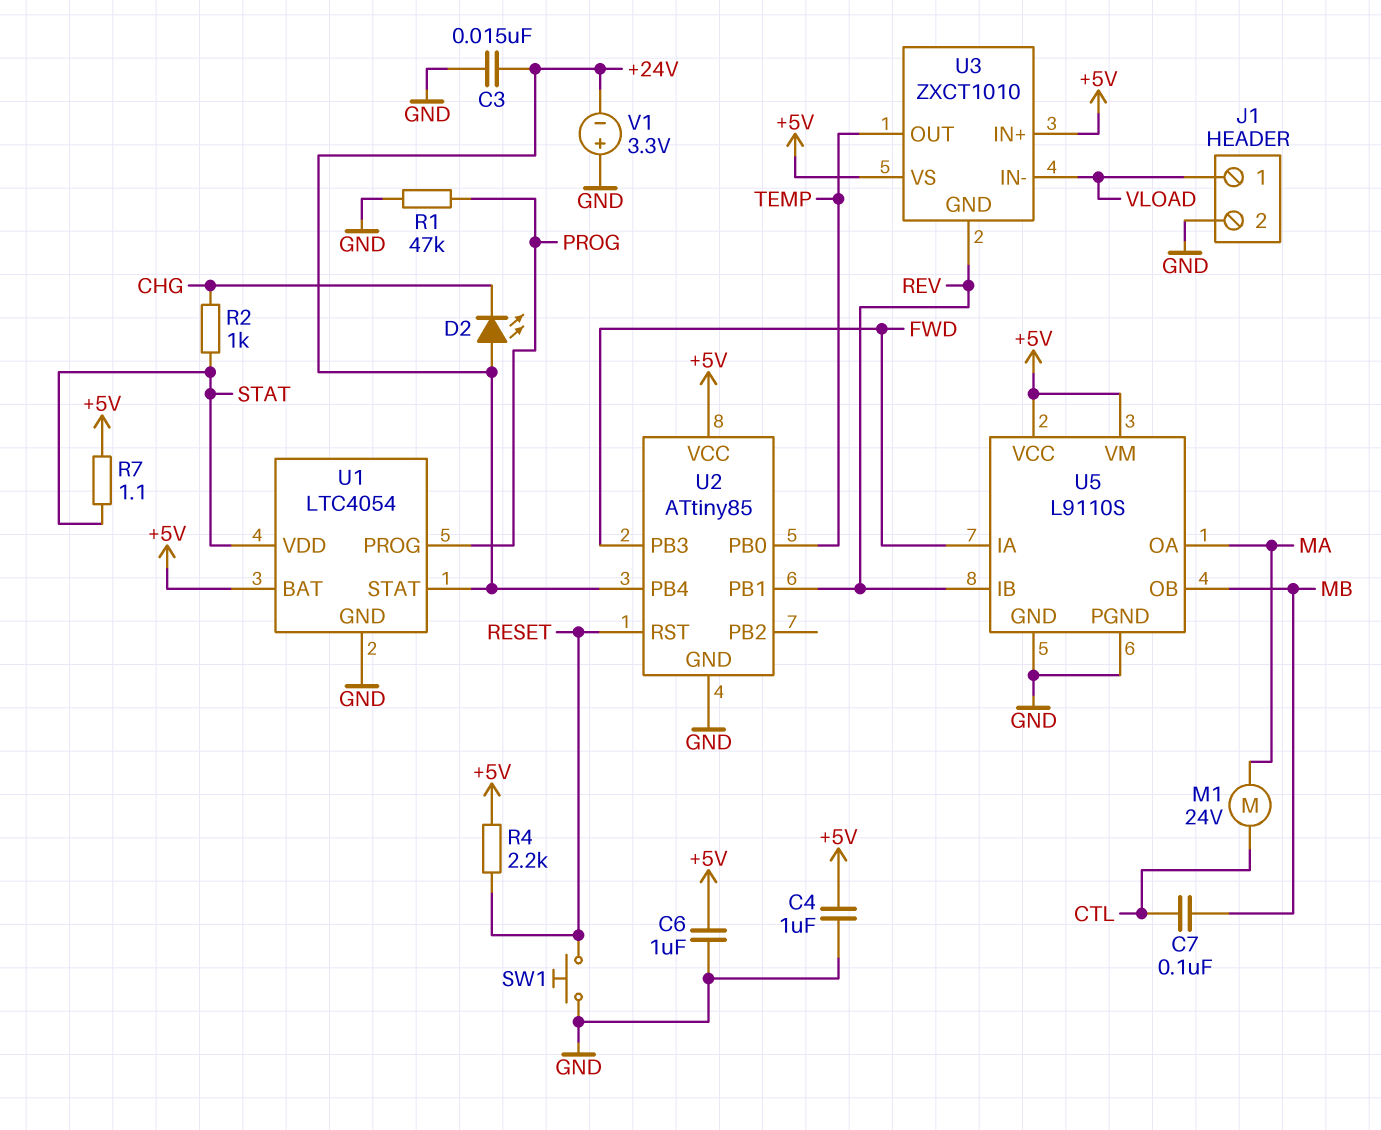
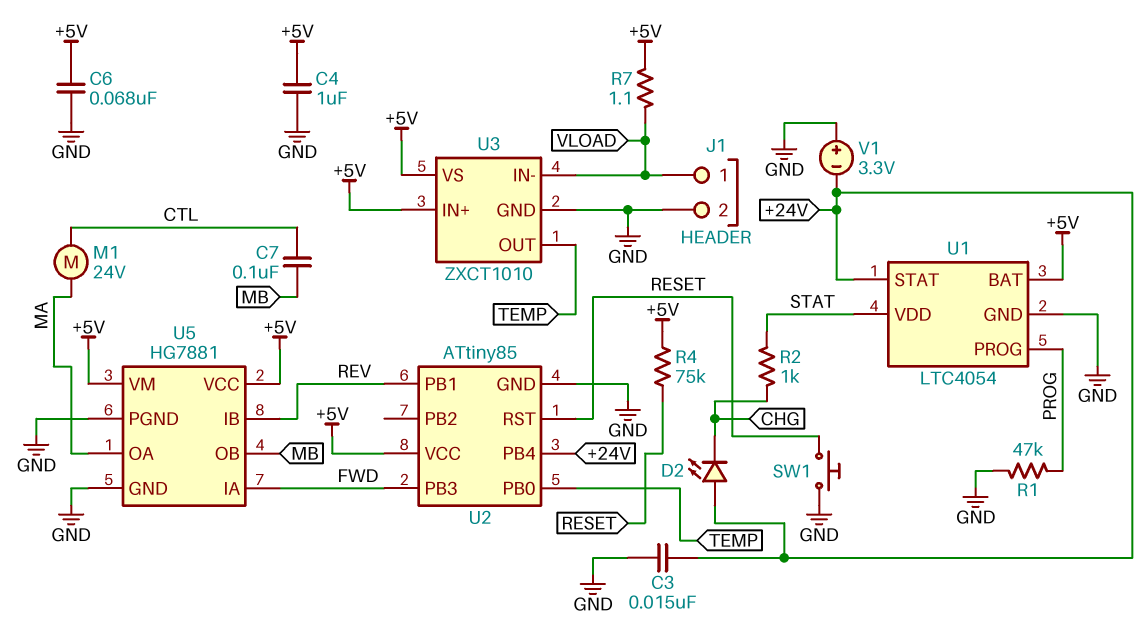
C6: 1uF (+5V, GND) -> 68nF (+5V, GND)
R4: 2.2k (+5V, RESET) -> 75k (+5V, RESET)
R7: 1.1 (+5V, STAT) -> 1.1 (+5V, VLOAD)
U3 pin GND: REV -> GND
U5: L9110S -> HG7881

